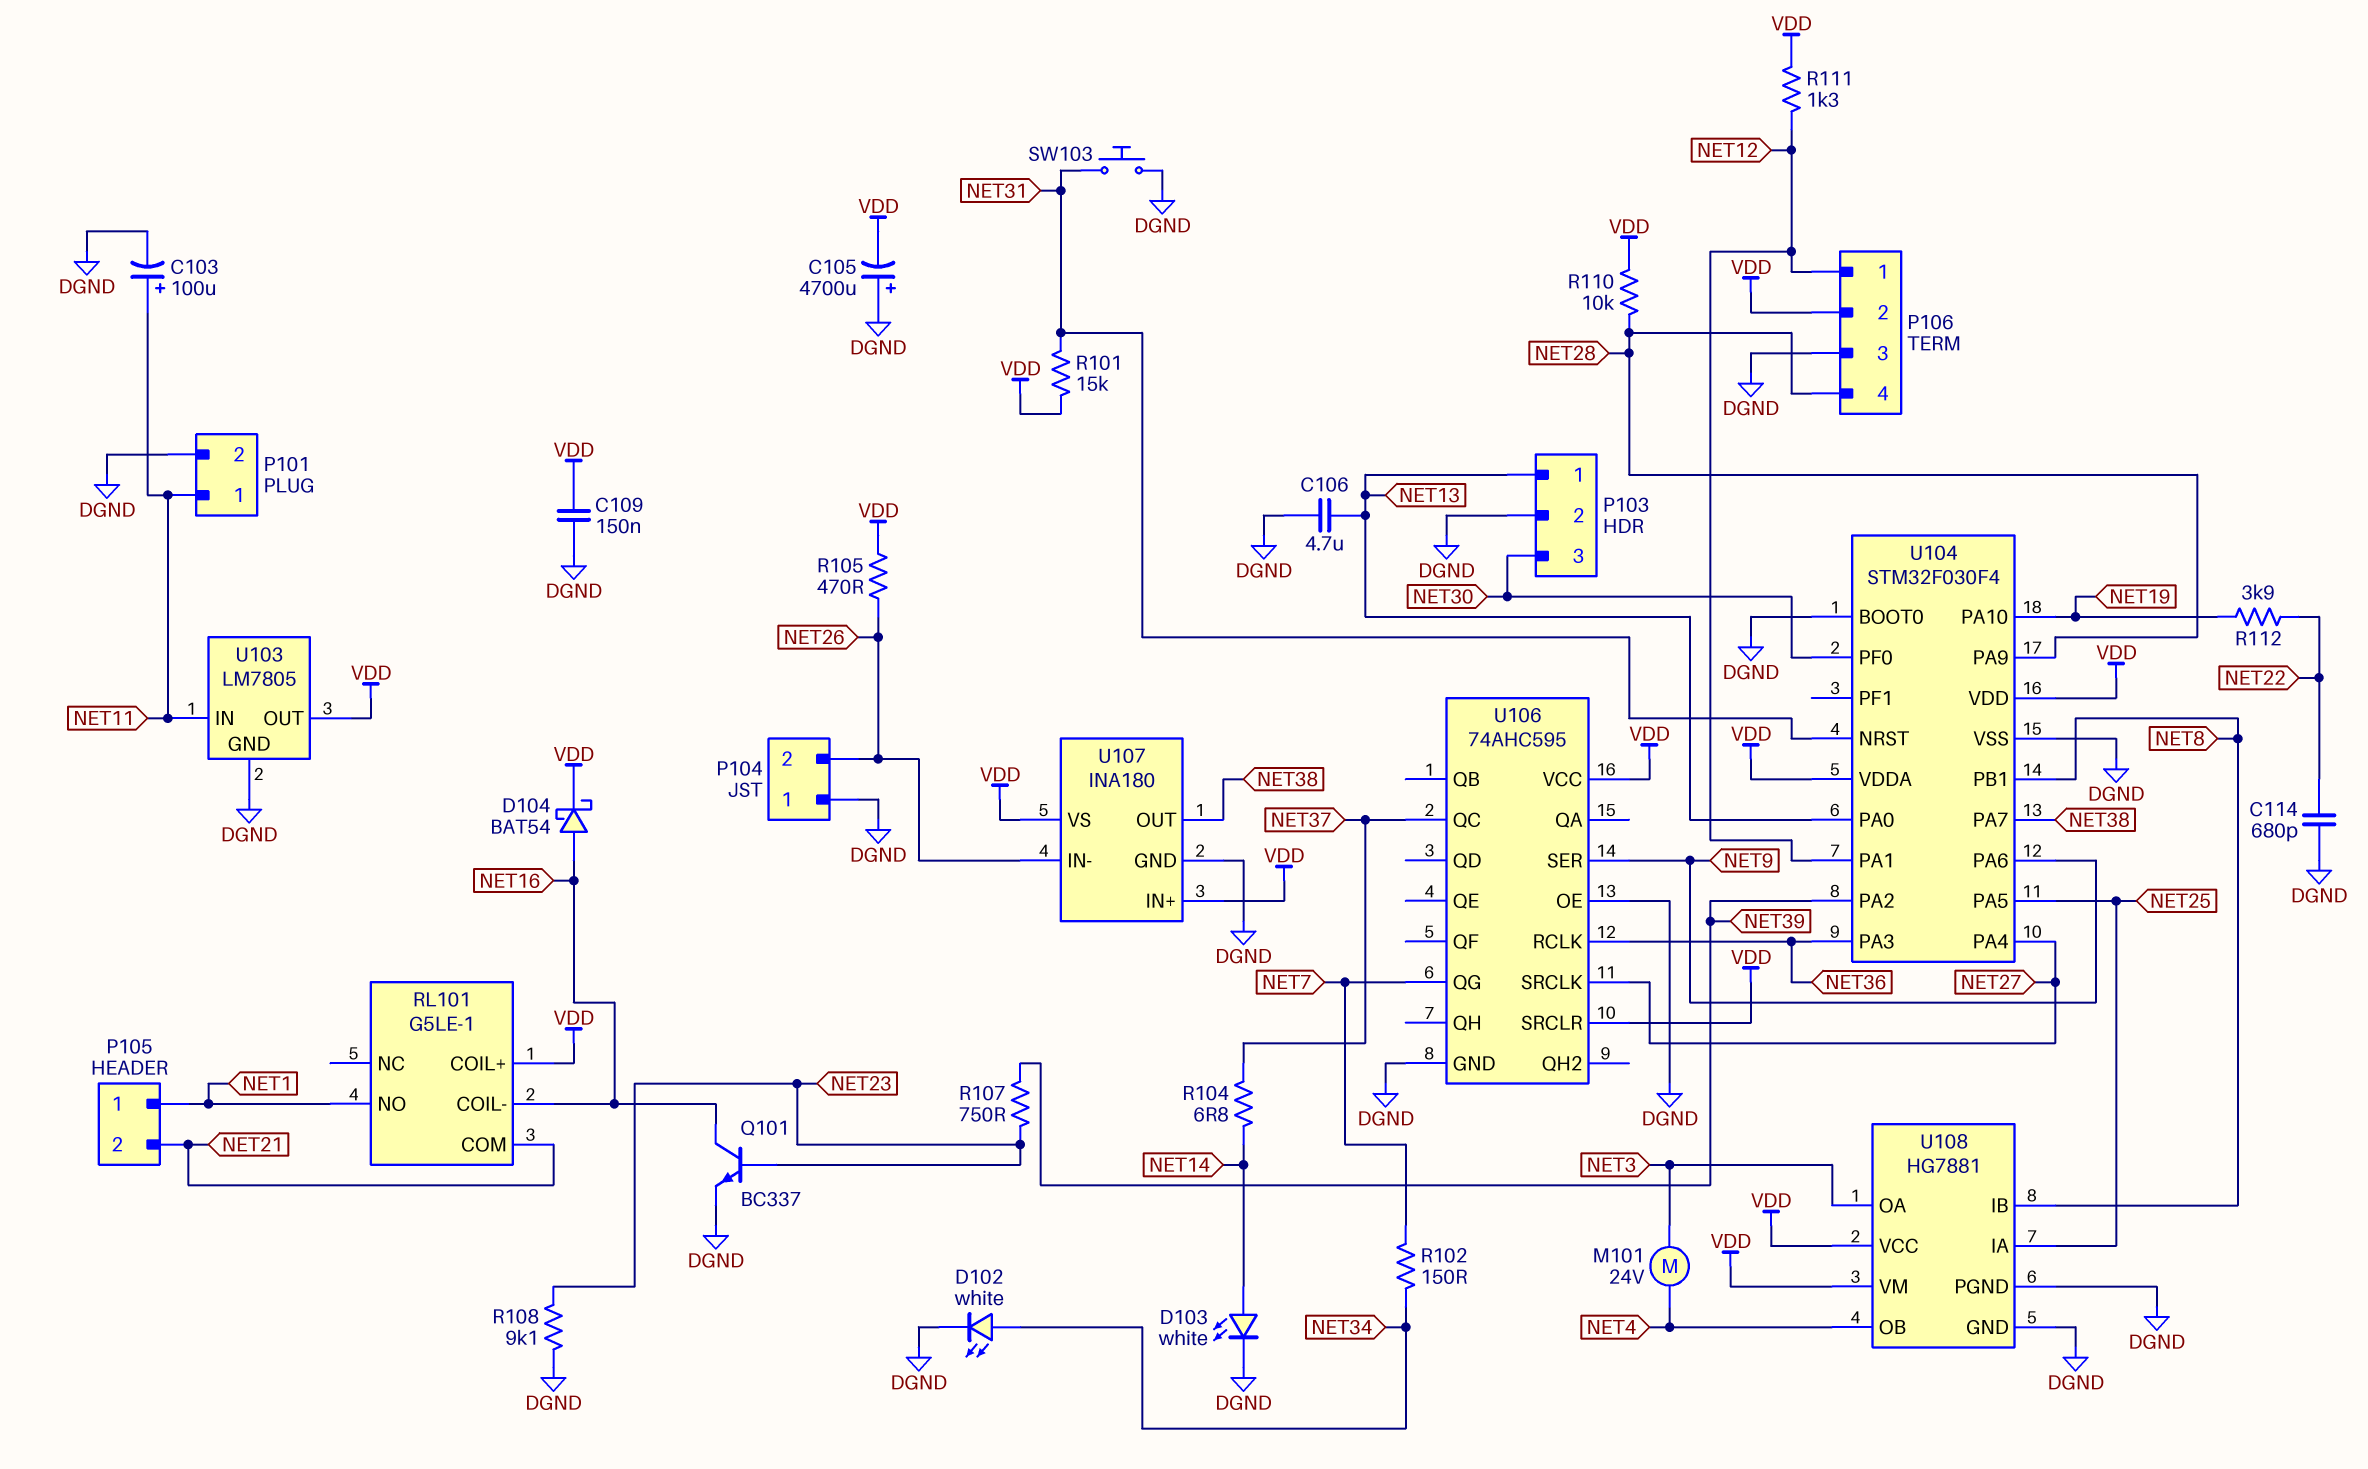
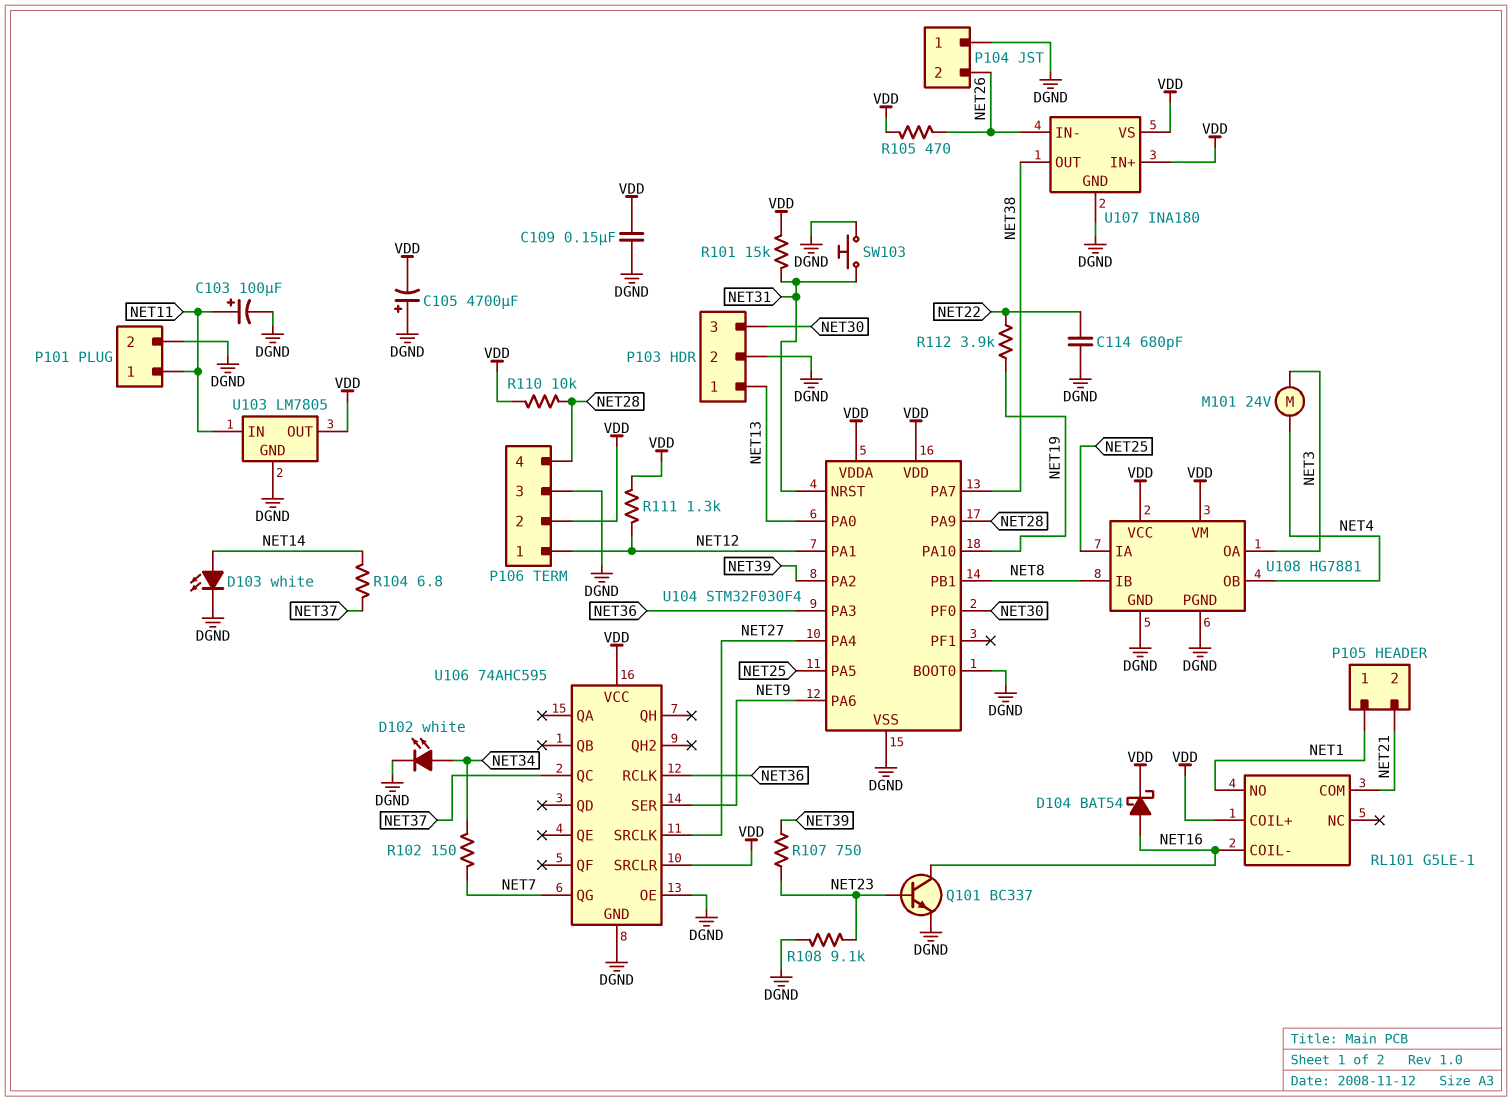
C106: 4.7uF (DGND, NET13) -> none

